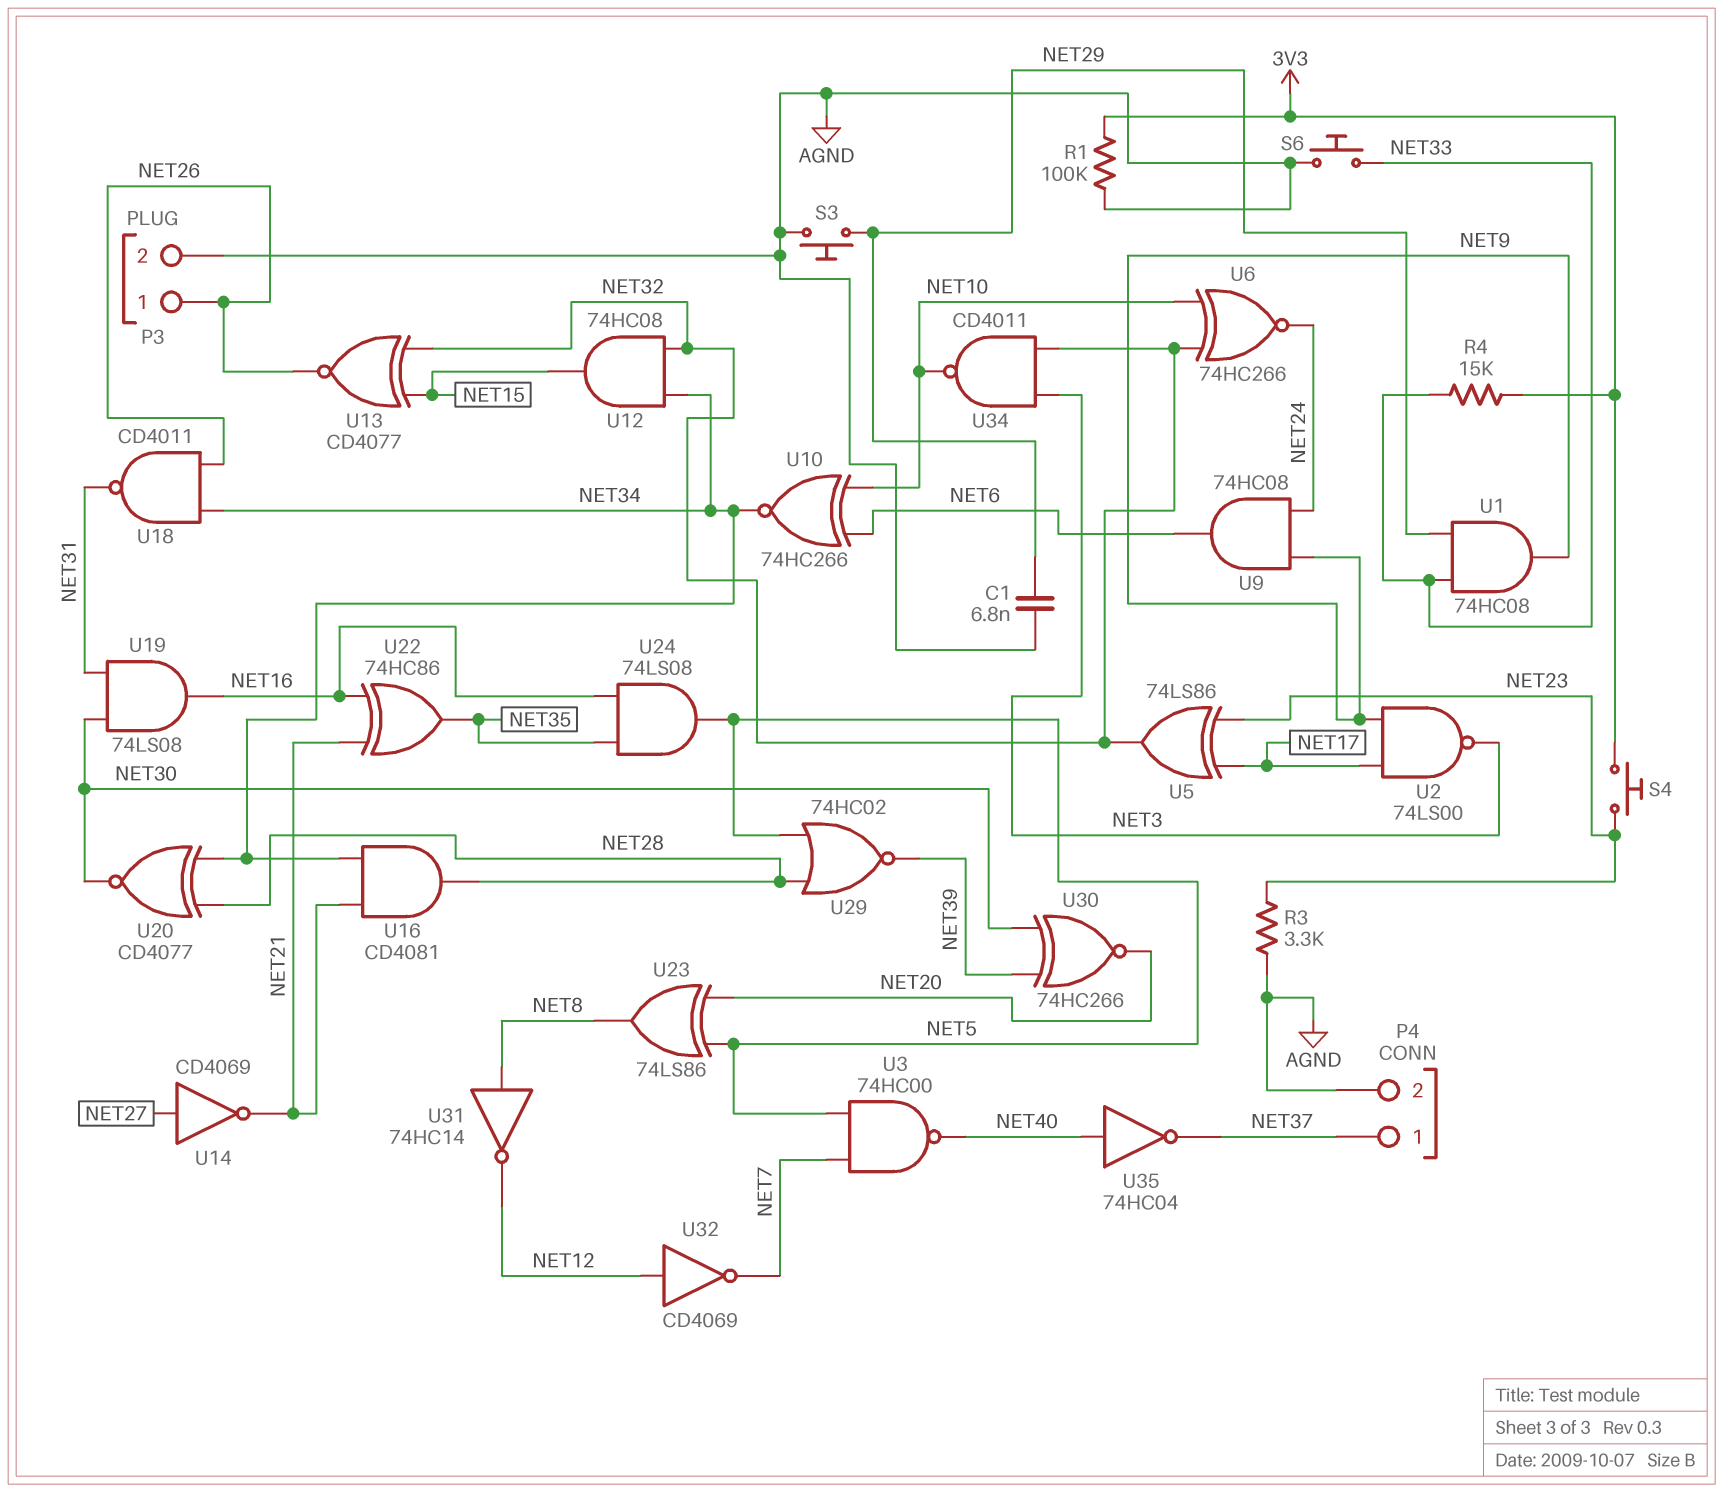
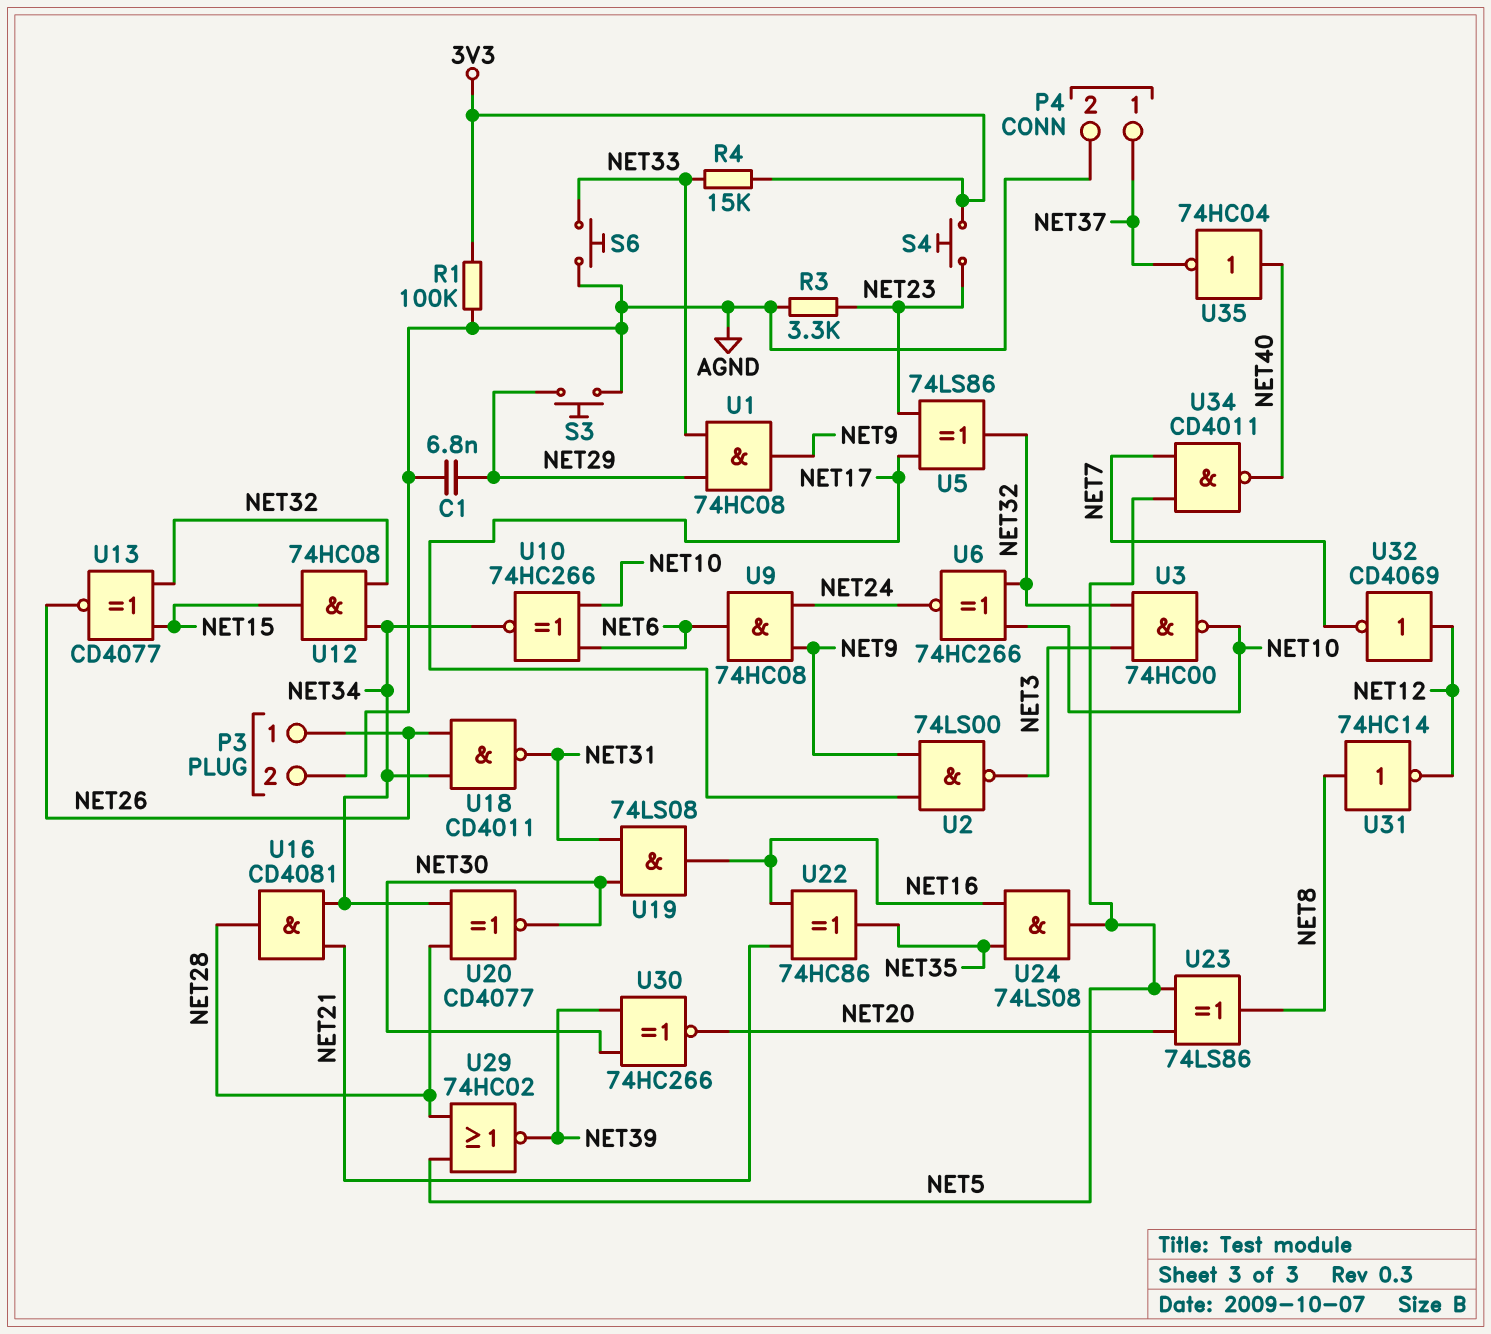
U3: NAND 74HC00 (in NET5, in NET7, out NET40) -> NAND 74HC00 (in NET3, in NET32, out NET10)
U14: NOT CD4069 (in NET27, out NET21) -> none
U34: NAND CD4011 (in NET3, in NET32, out NET10) -> NAND CD4011 (in NET5, in NET7, out NET40)

